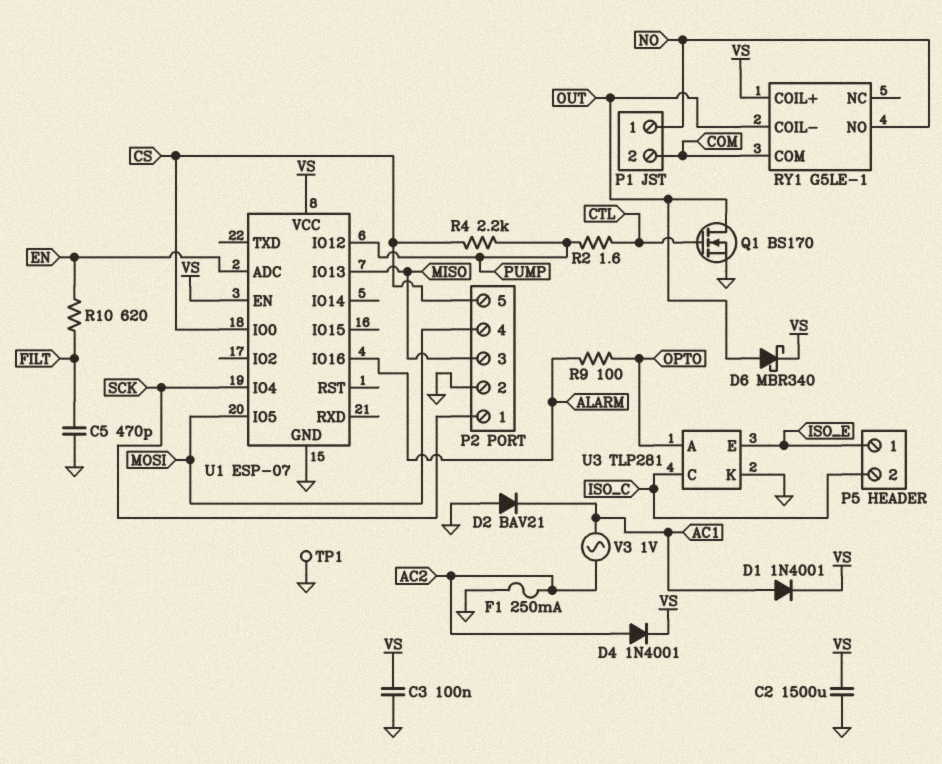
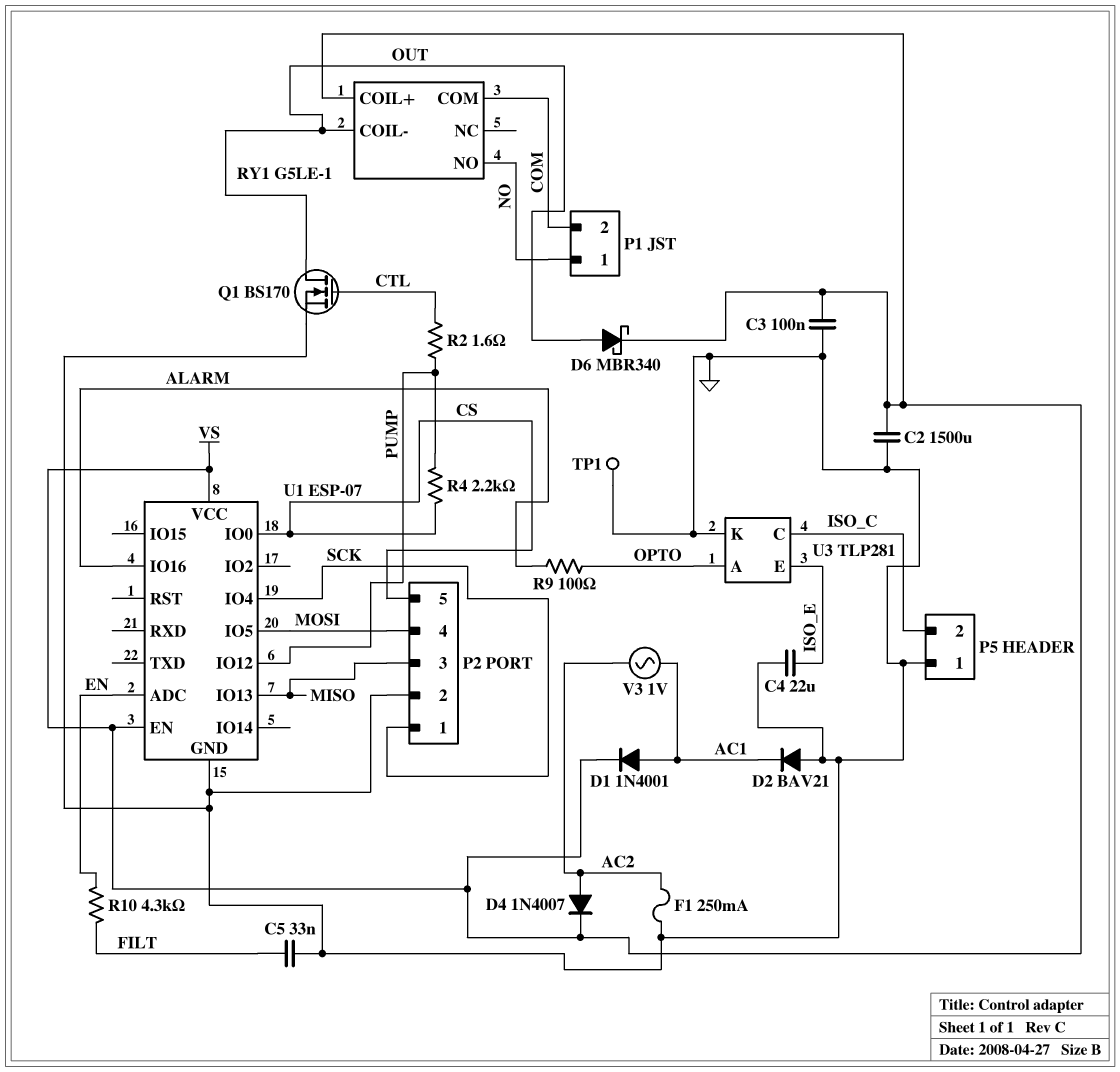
C4: none -> 22uF (GND, ISO_E)
C5: 470pF (FILT, GND) -> 33nF (FILT, GND)
D4: diode 1N4001 (A AC2, K VS) -> diode 1N4007 (A AC2, K VS)
P5 pin 1: ISO_E -> GND
R10: 620 (EN, FILT) -> 4.3k (EN, FILT)

